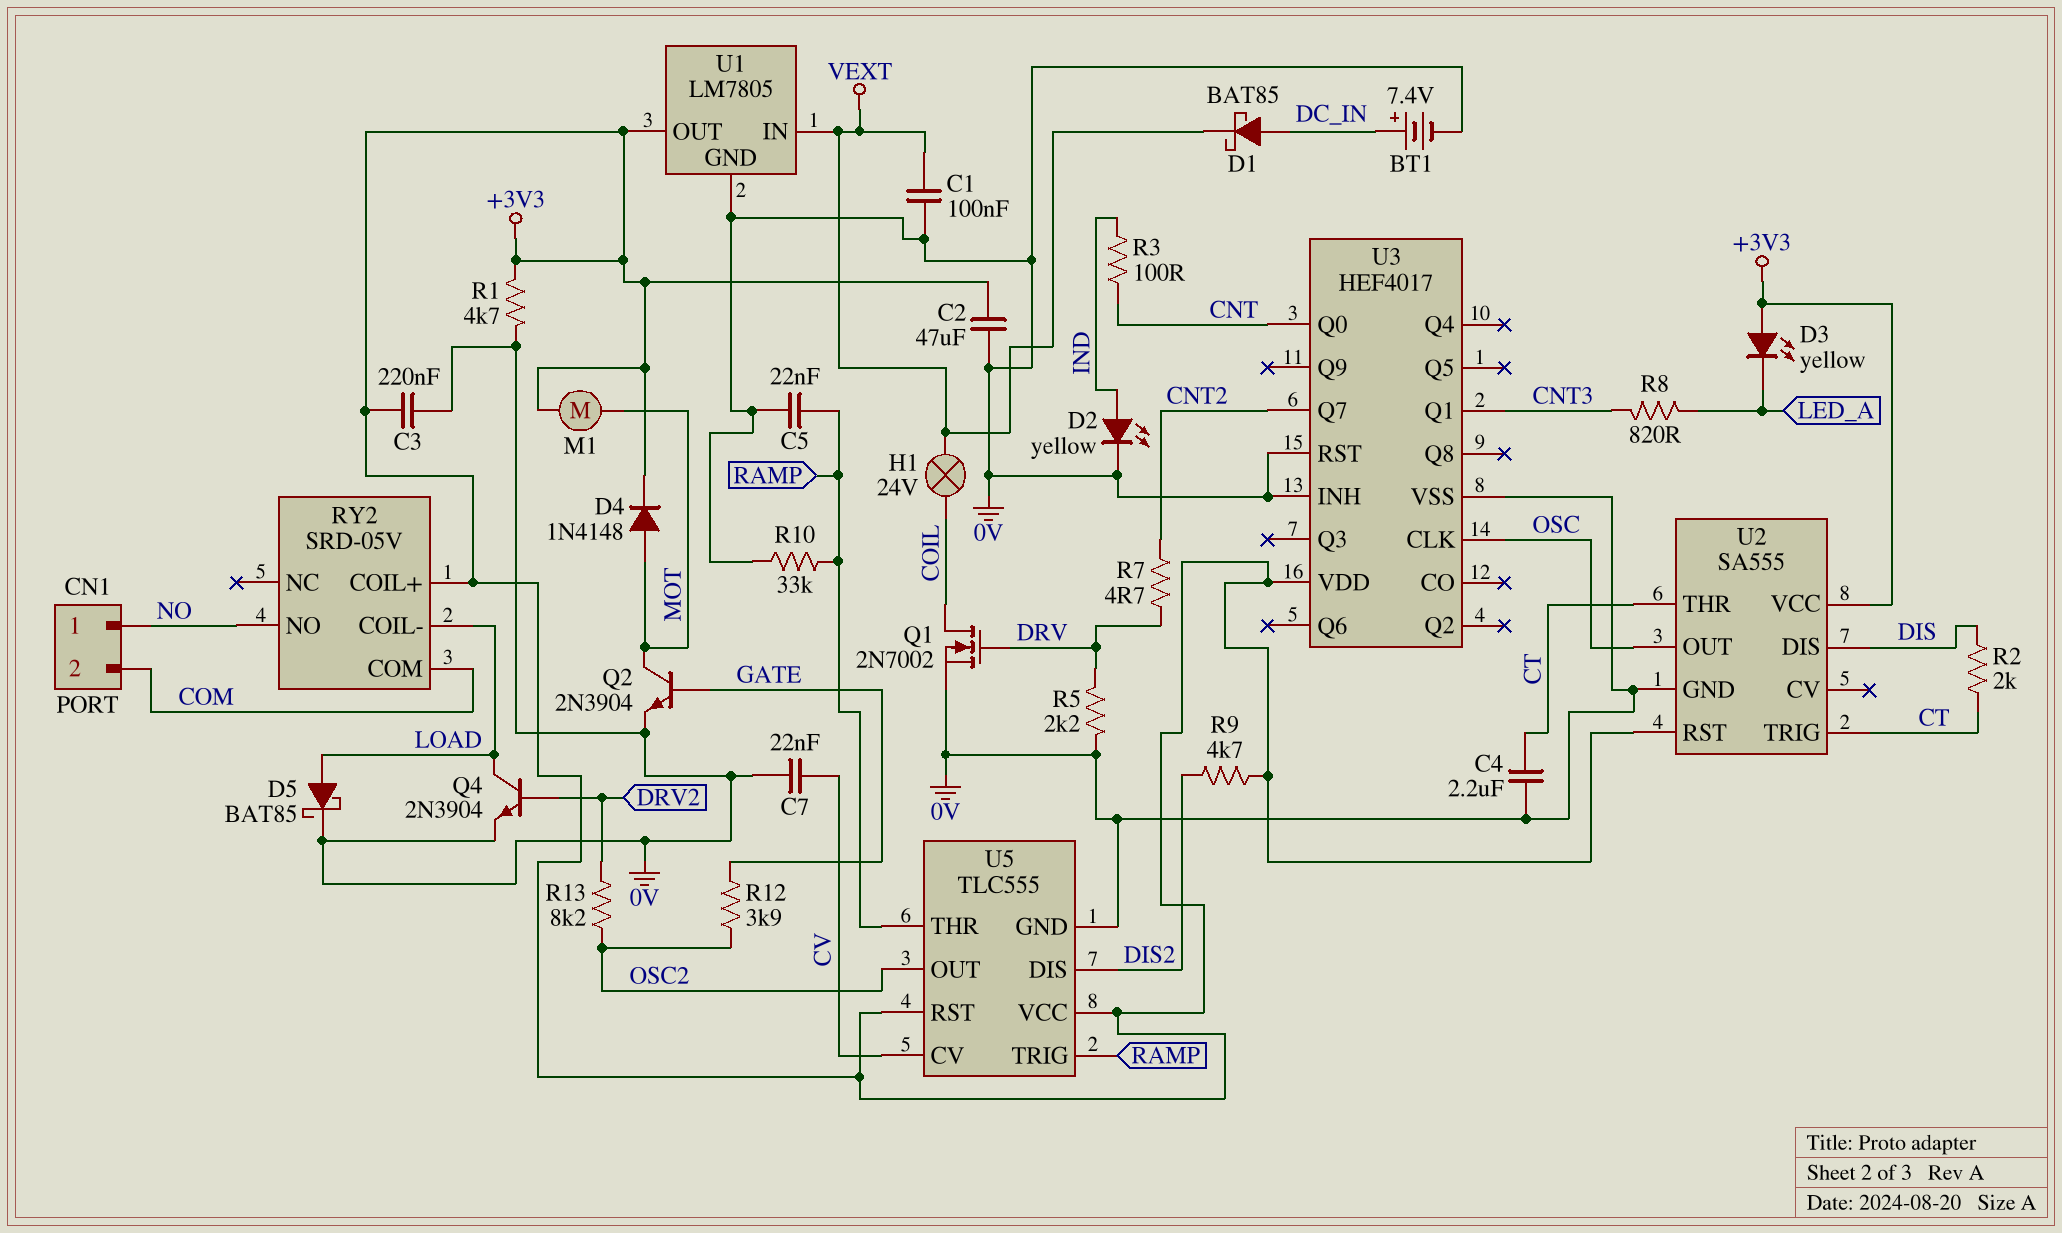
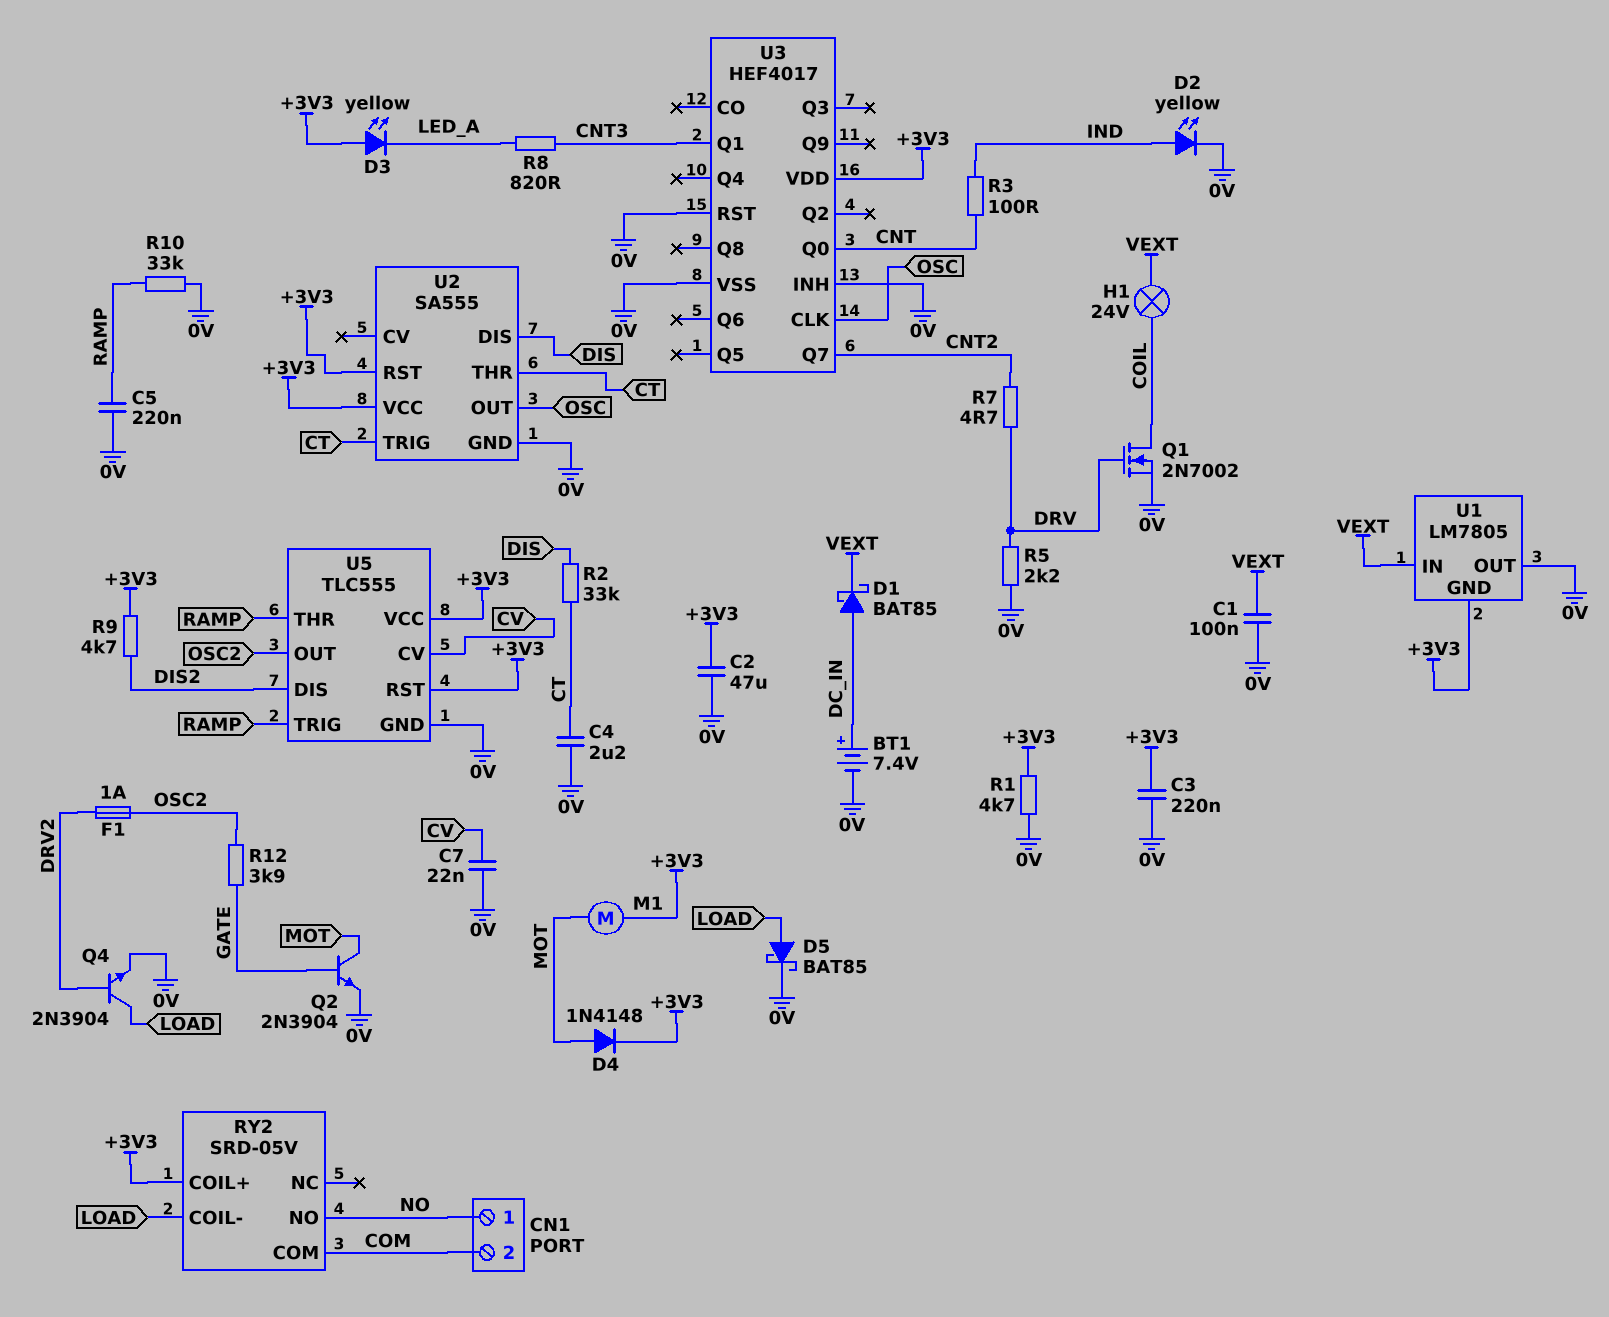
C5: 22nF (0V, RAMP) -> 220nF (0V, RAMP)
F1: none -> 1A (DRV2, OSC2)
R2: 2k (CT, DIS) -> 33k (CT, DIS)
R13: 8.2k (DRV2, OSC2) -> none
U1 pin GND: 0V -> +3V3
U1 pin OUT: +3V3 -> 0V

